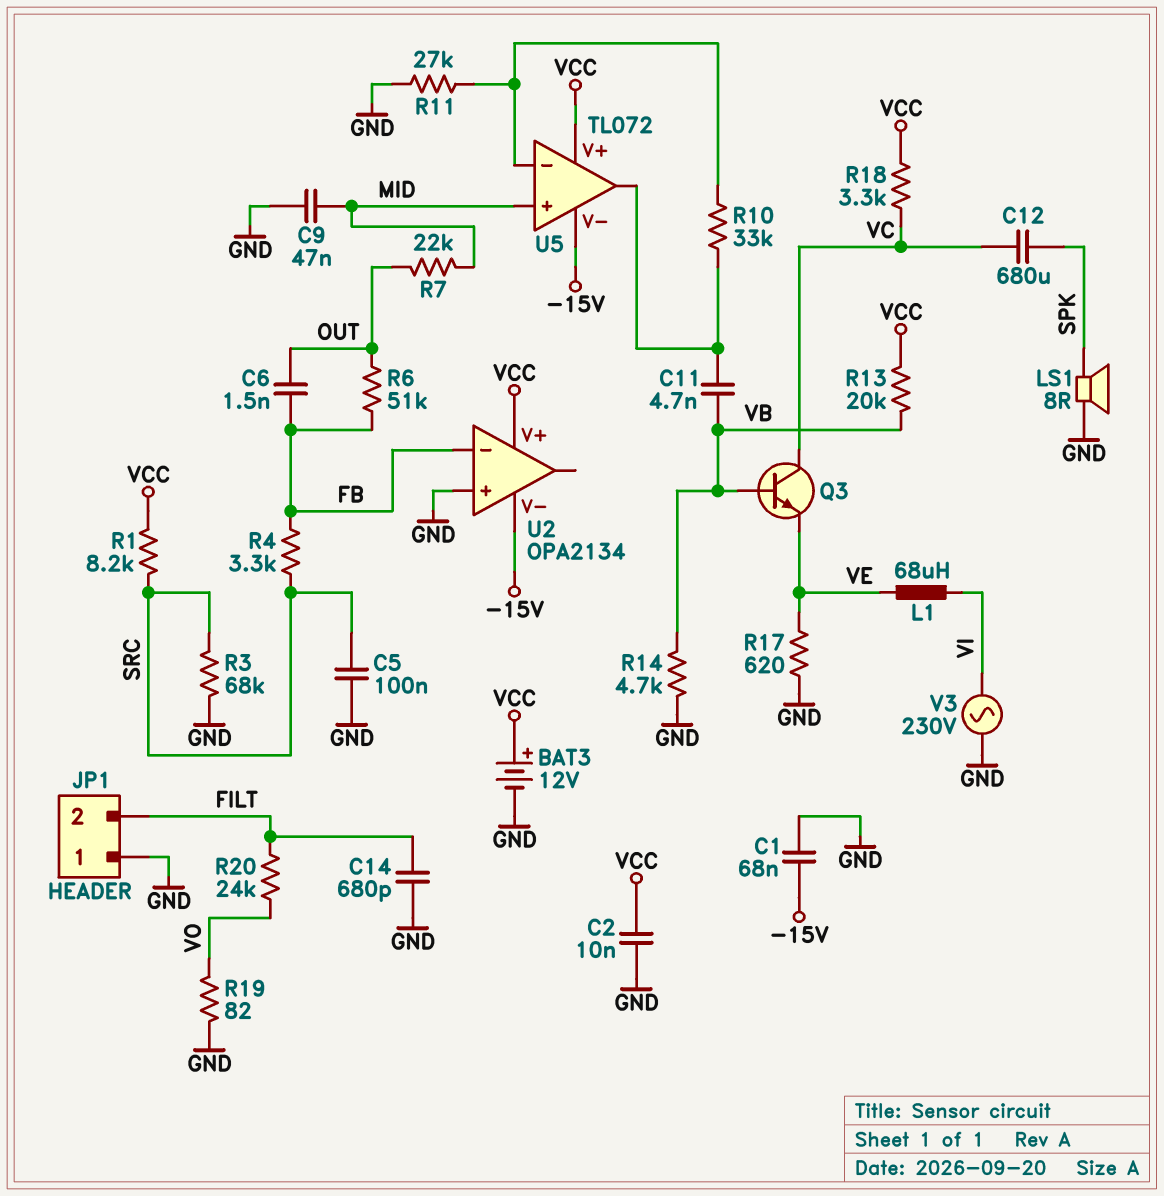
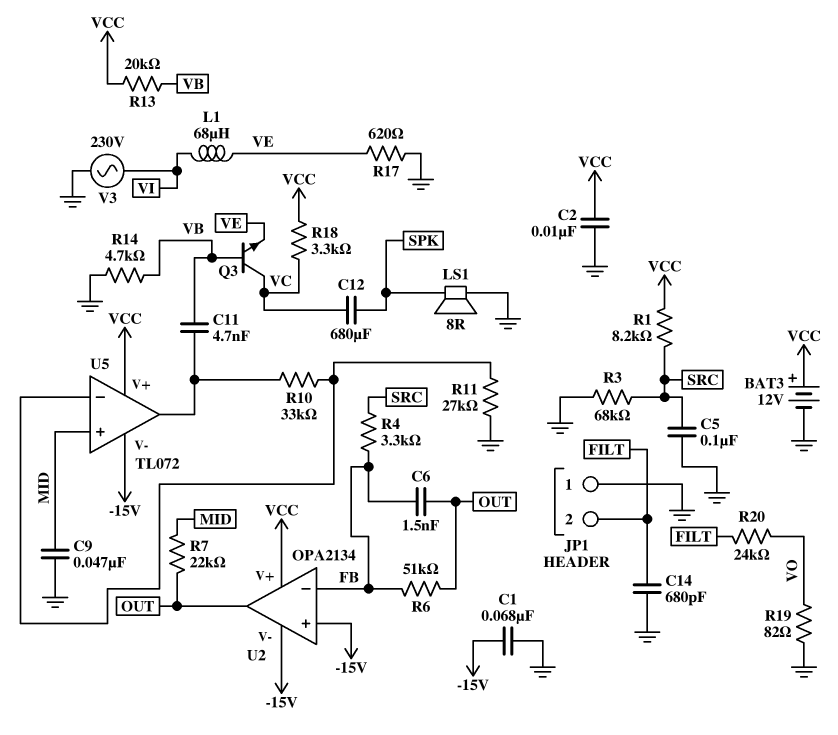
U2 pin in+: GND -> -15V
U2 pin out: none -> OUT

